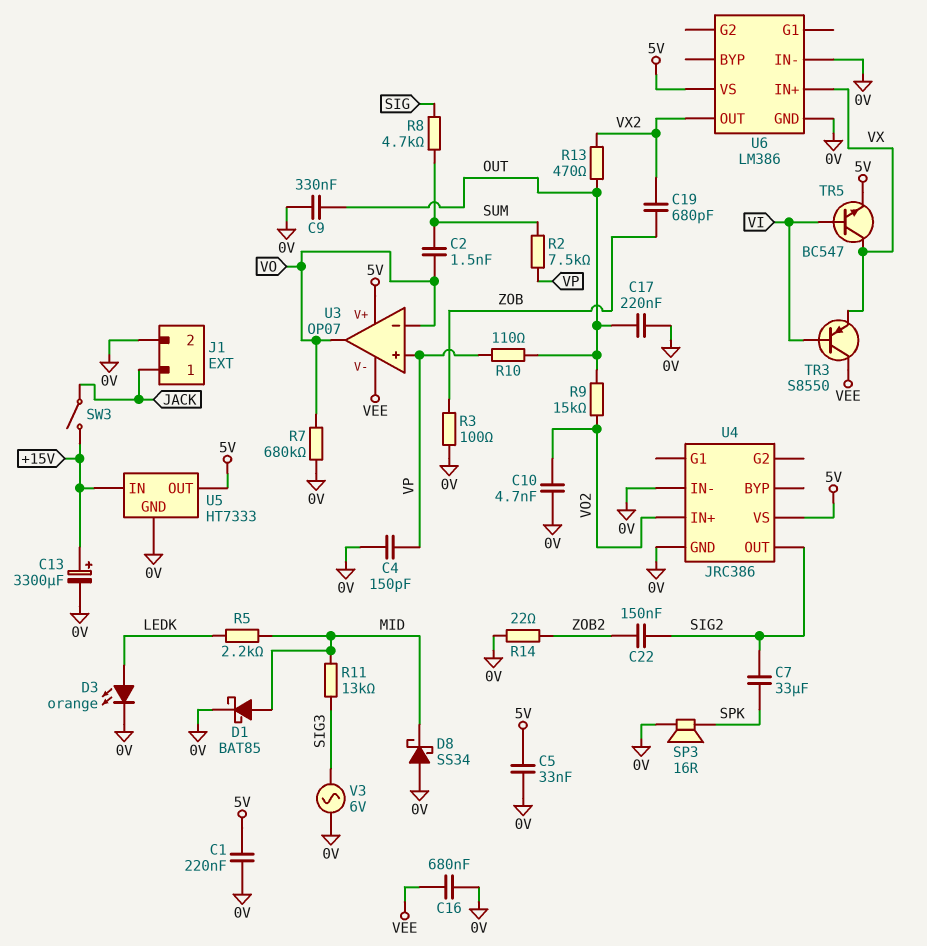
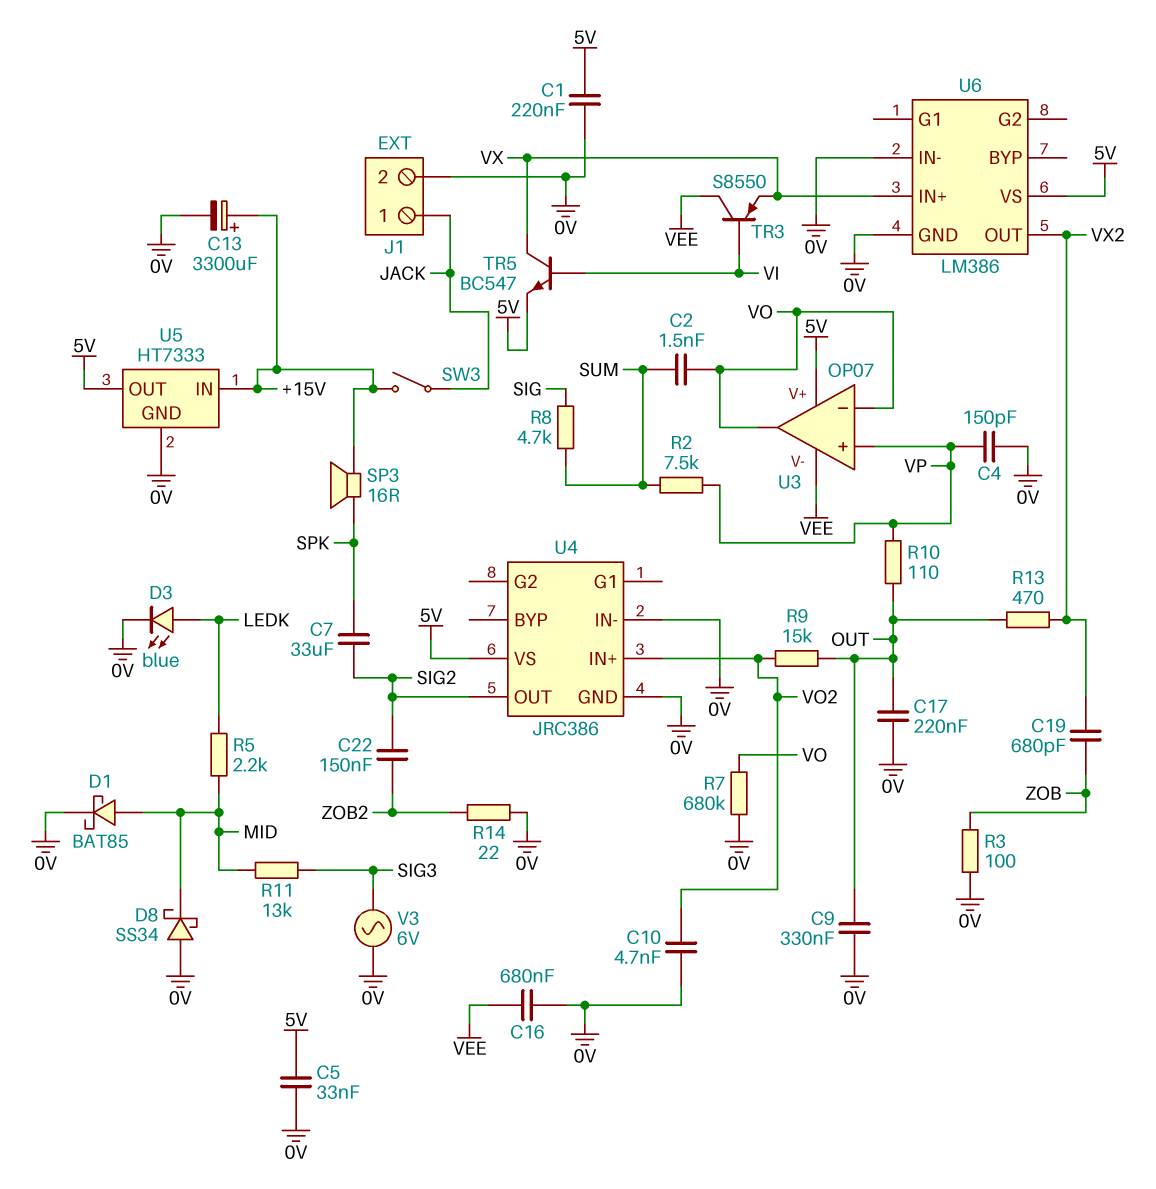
D3: LED orange (A LEDK, K 0V) -> LED blue (A LEDK, K 0V)
SP3: speaker 16R (0V, SPK) -> speaker 16R (+15V, SPK)

